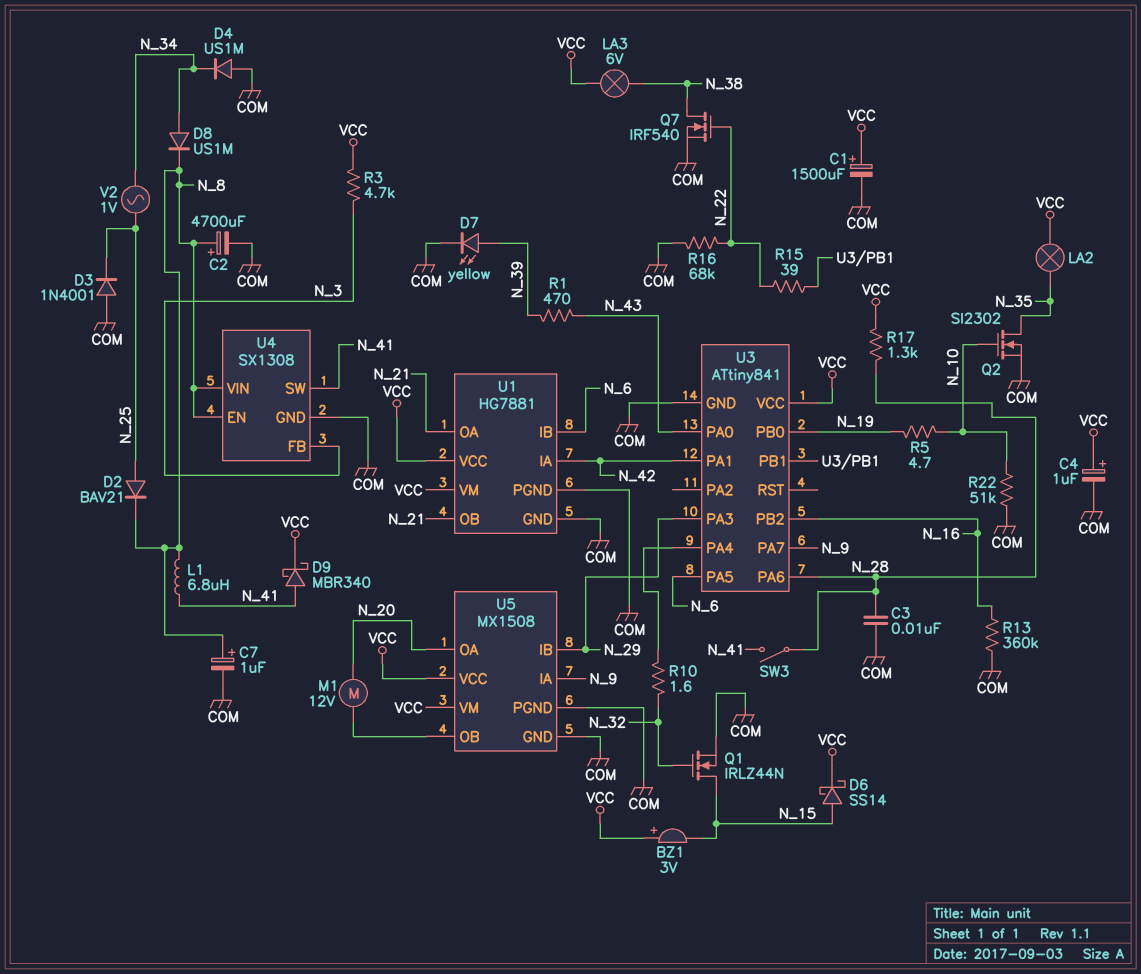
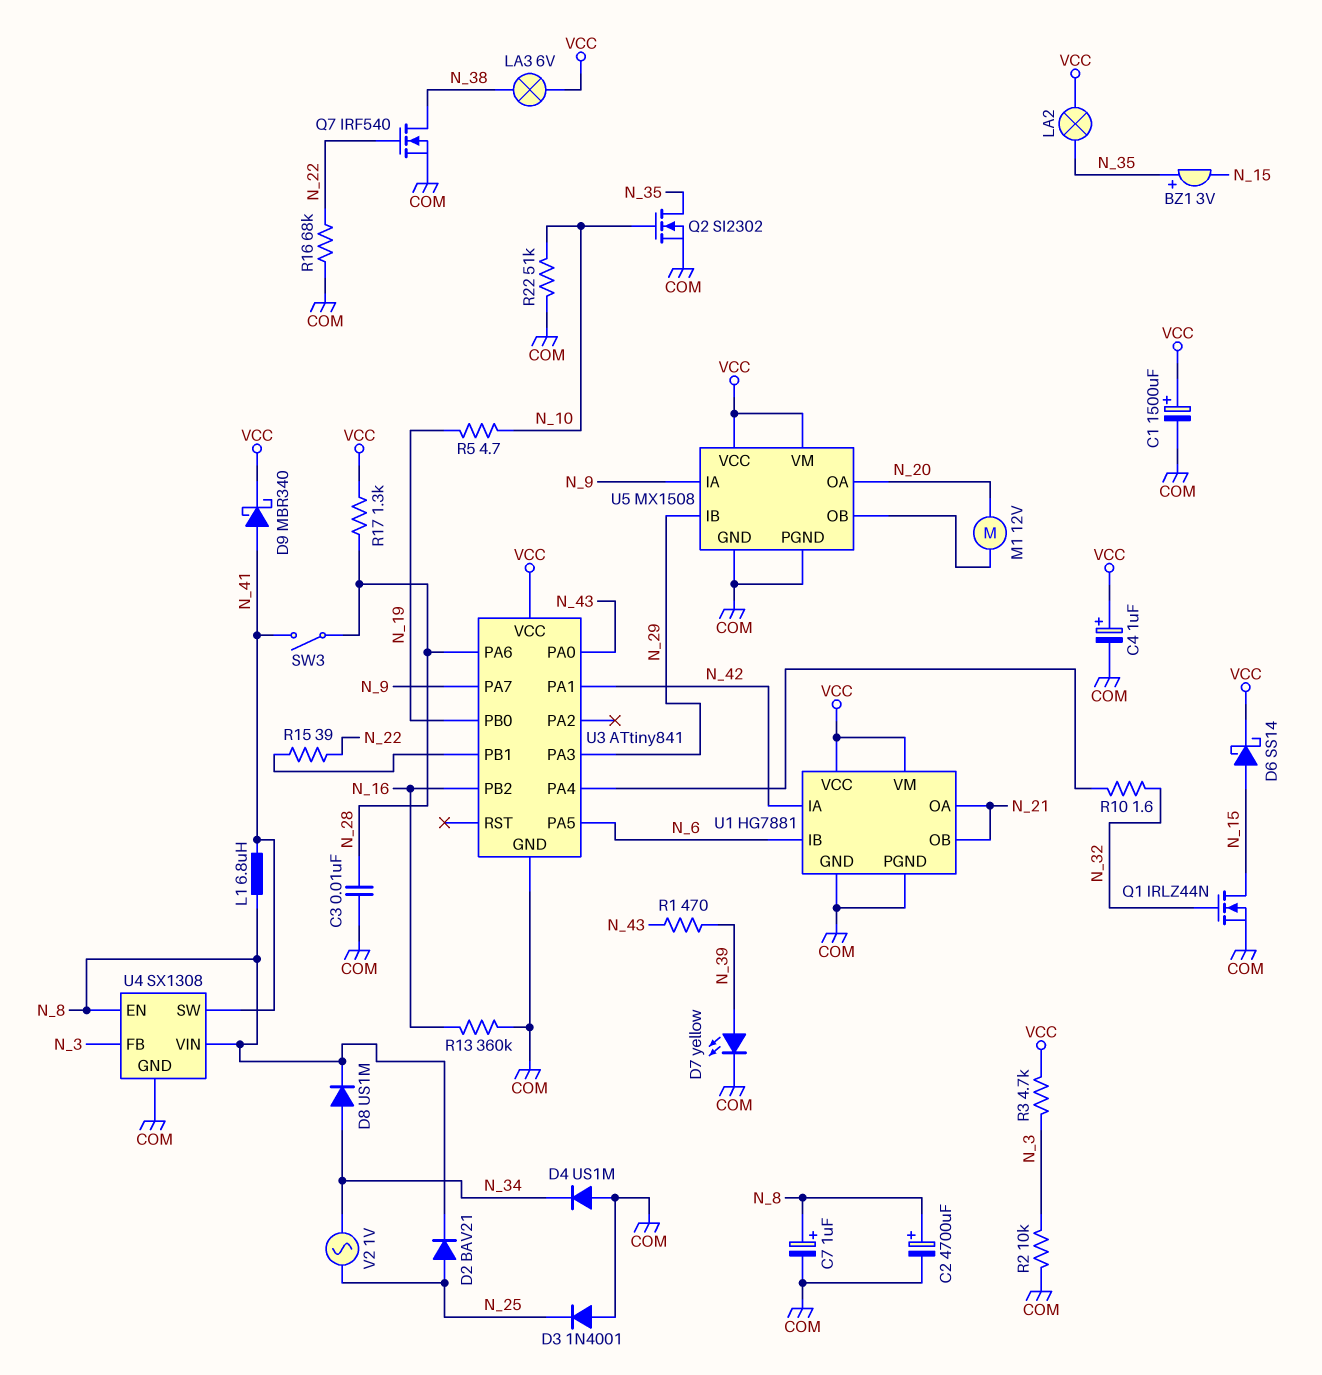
BZ1: buzzer 3V (plus VCC, minus N_15) -> buzzer 3V (plus N_35, minus N_15)
R2: none -> 10k (COM, N_3)

